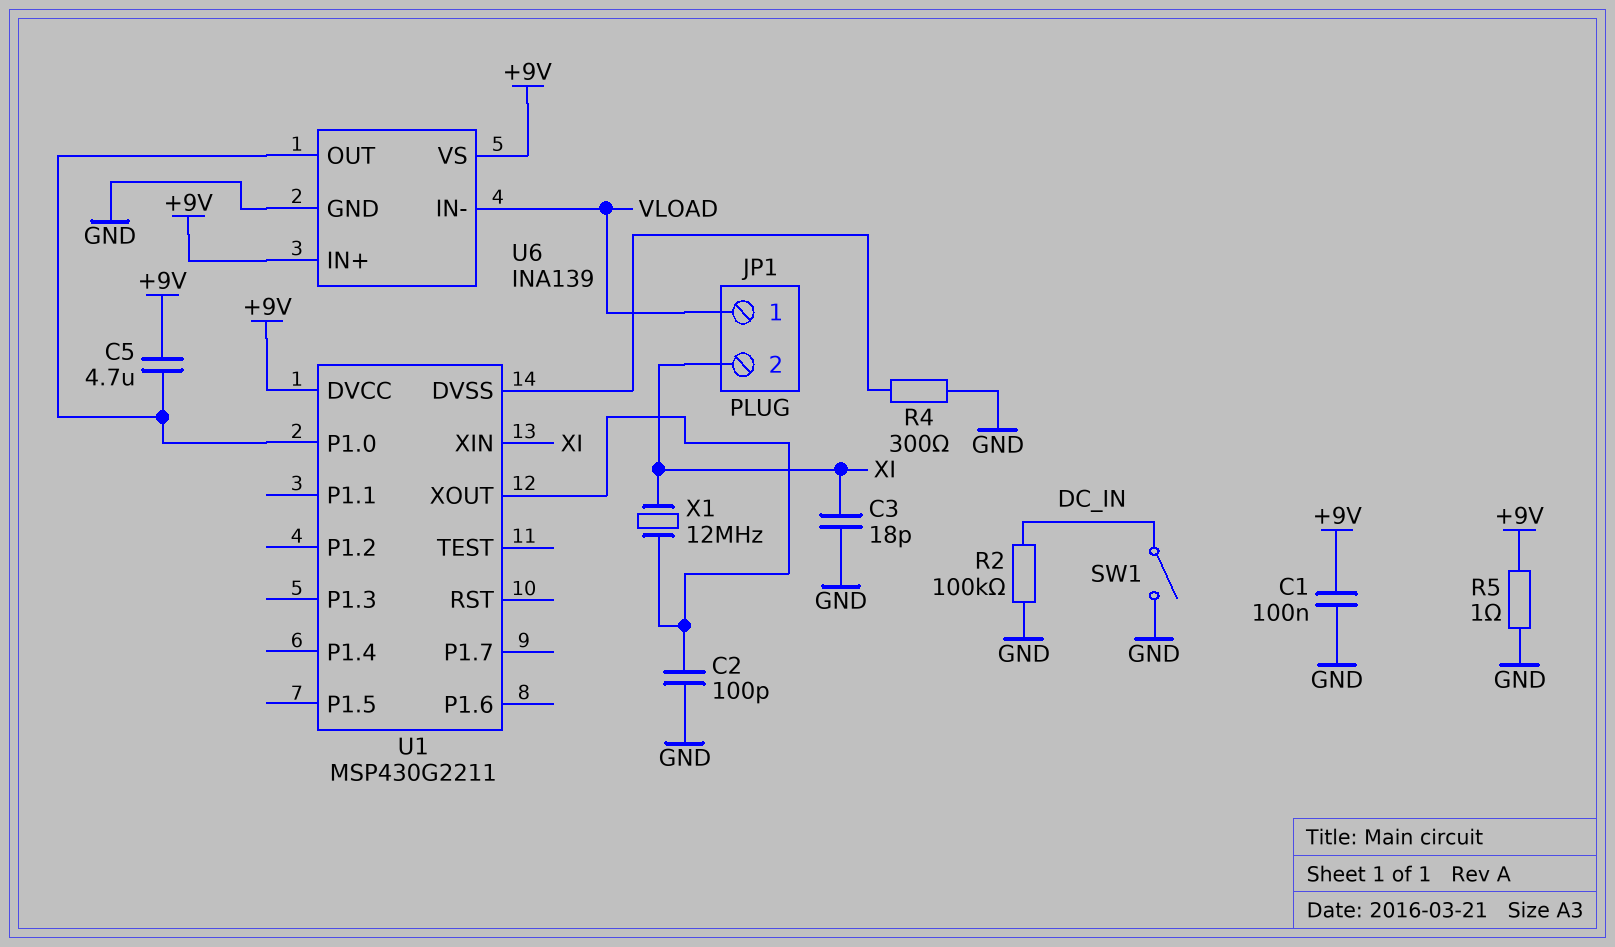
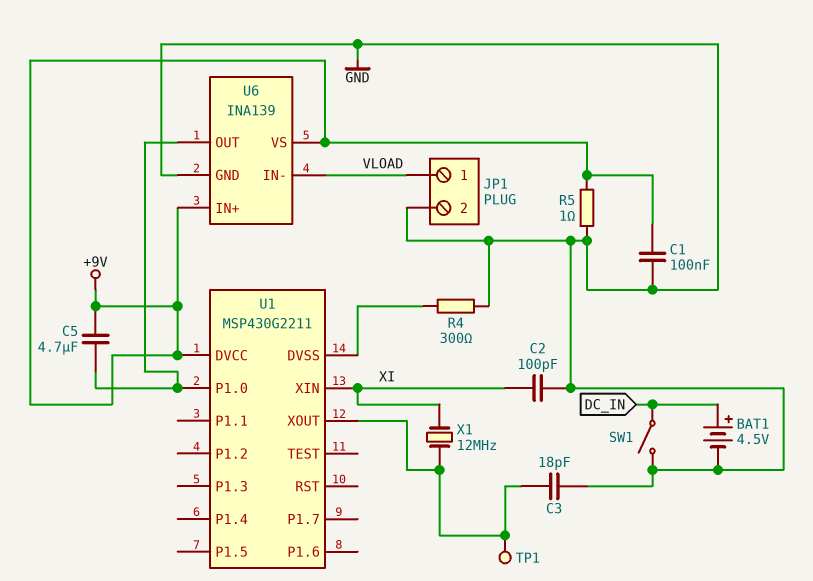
BAT1: none -> 4.5V (plus DC_IN, minus GND)
C2: 100pF (GND, U1/XOUT) -> 100pF (GND, XI)
C3: 18pF (GND, XI) -> 18pF (GND, U1/XOUT)
JP1 pin 2: XI -> GND
R2: 100k (DC_IN, GND) -> none
TP1: none -> test point (U1/XOUT)

